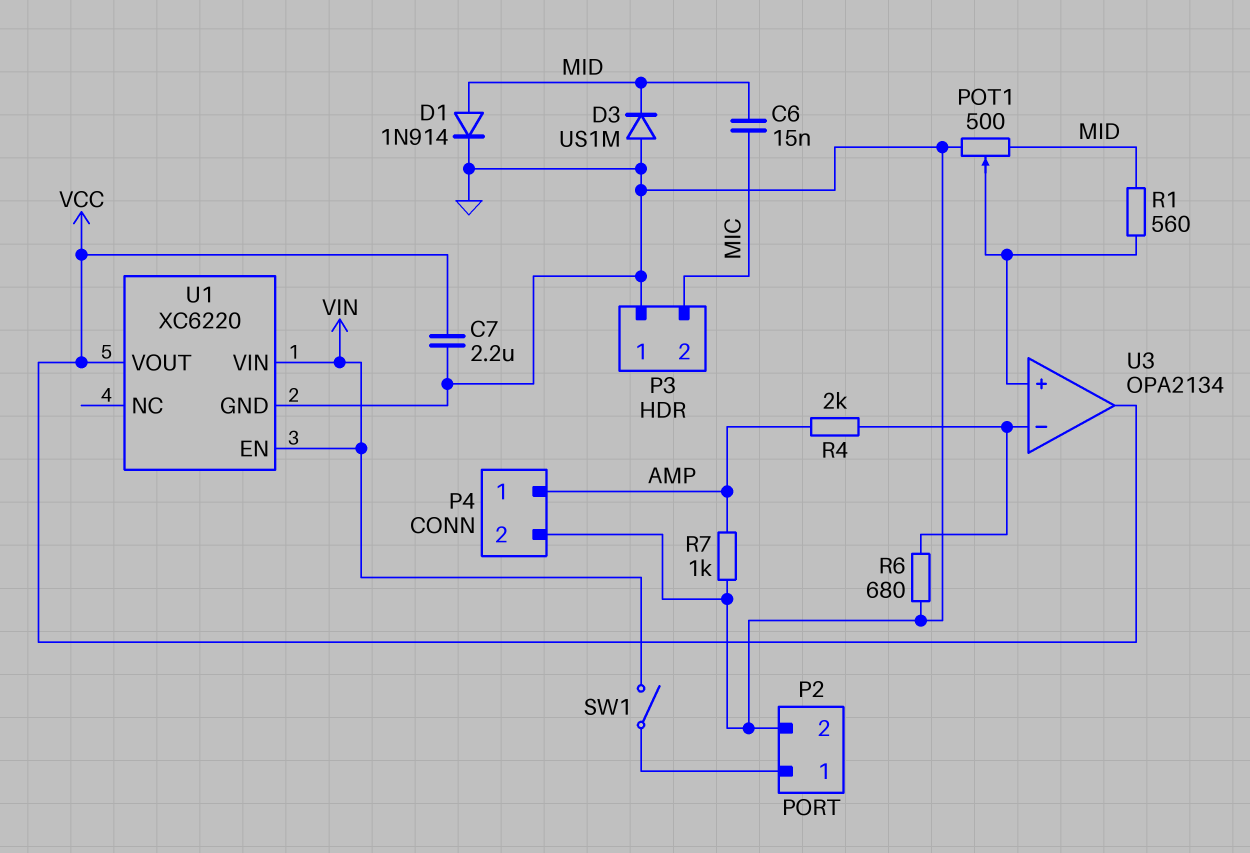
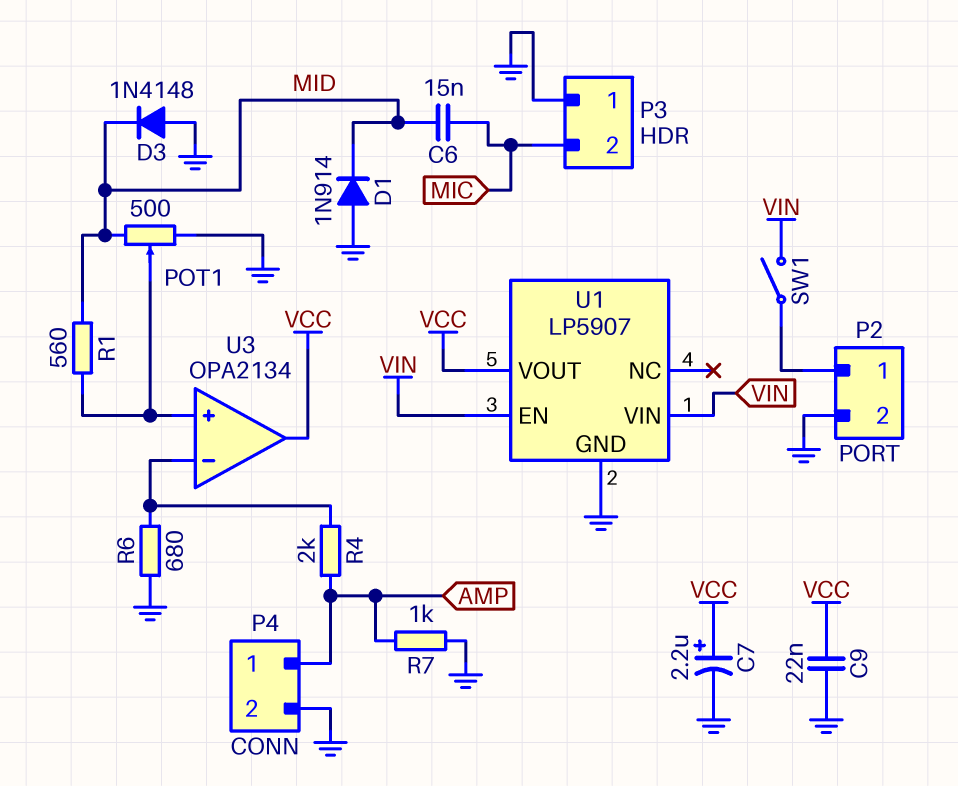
C7: 2.2uF (GND, VCC) -> 2.2uF (plus VCC, minus GND)
C9: none -> 22nF (GND, VCC)
D1: diode 1N914 (A MID, K GND) -> diode 1N914 (A GND, K MID)
D3: diode US1M (A GND, K MID) -> diode 1N4148 (A GND, K MID)
U1: XC6220 -> LP5907

